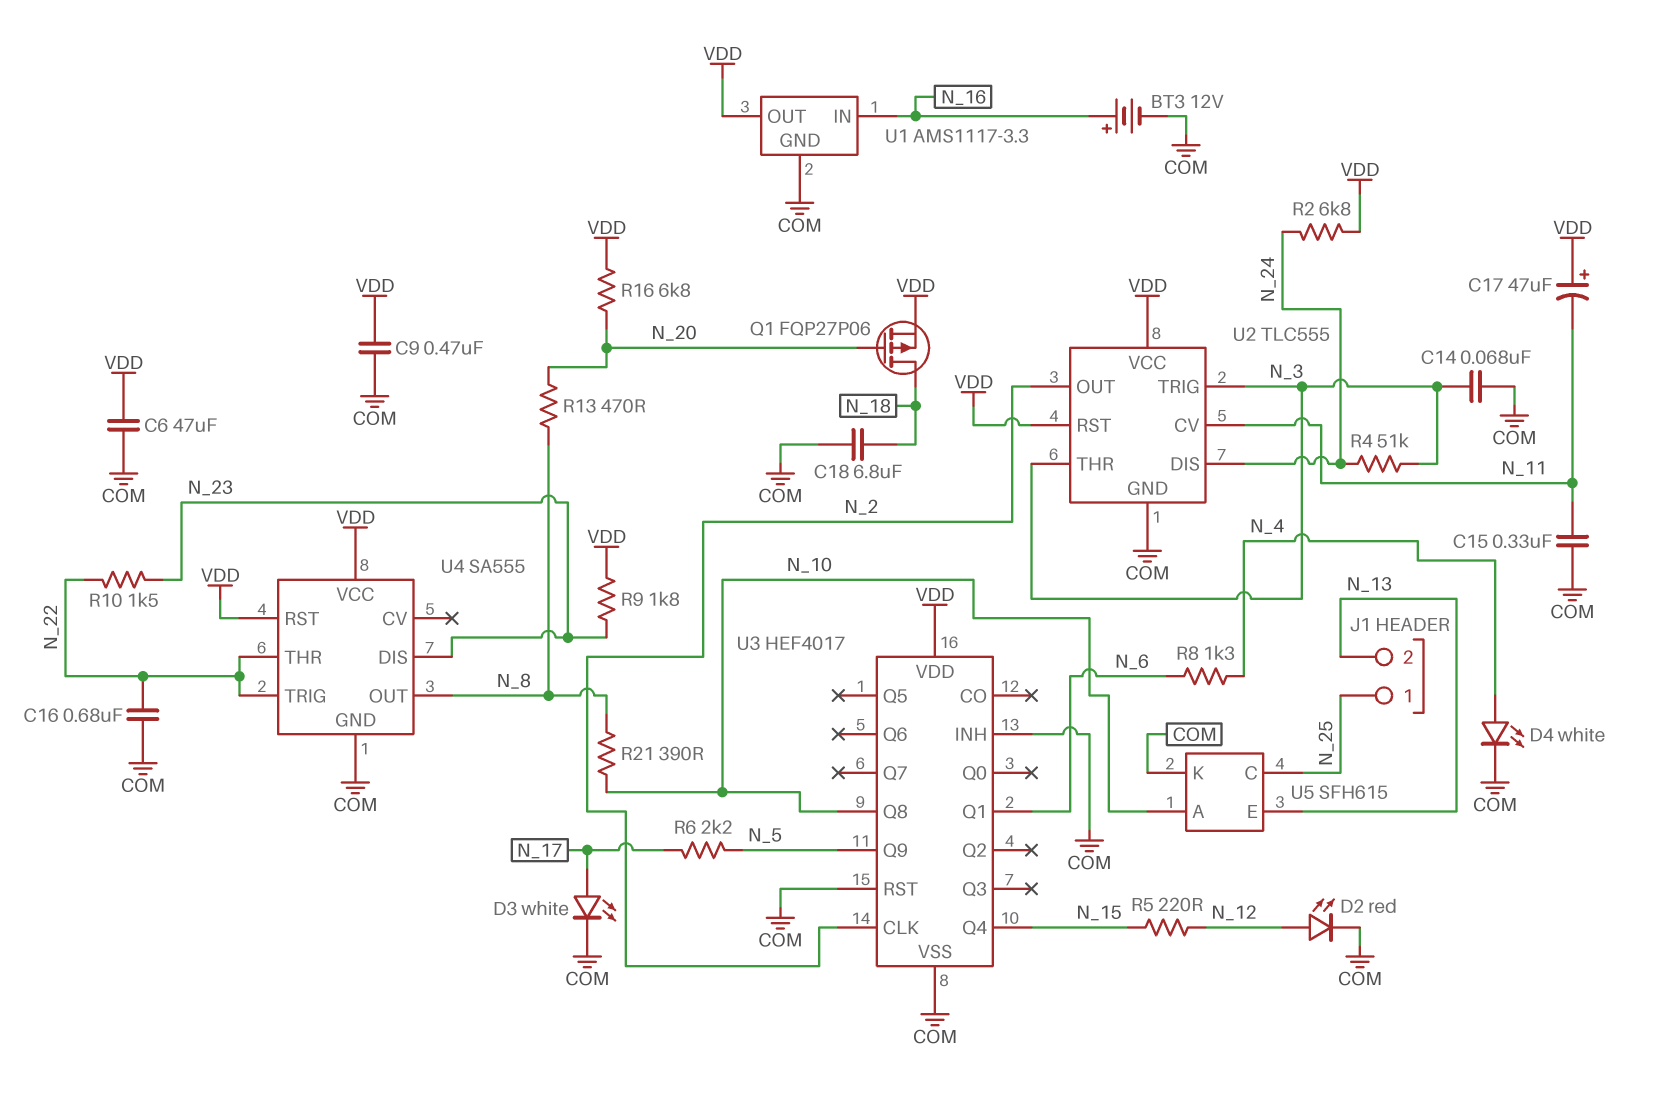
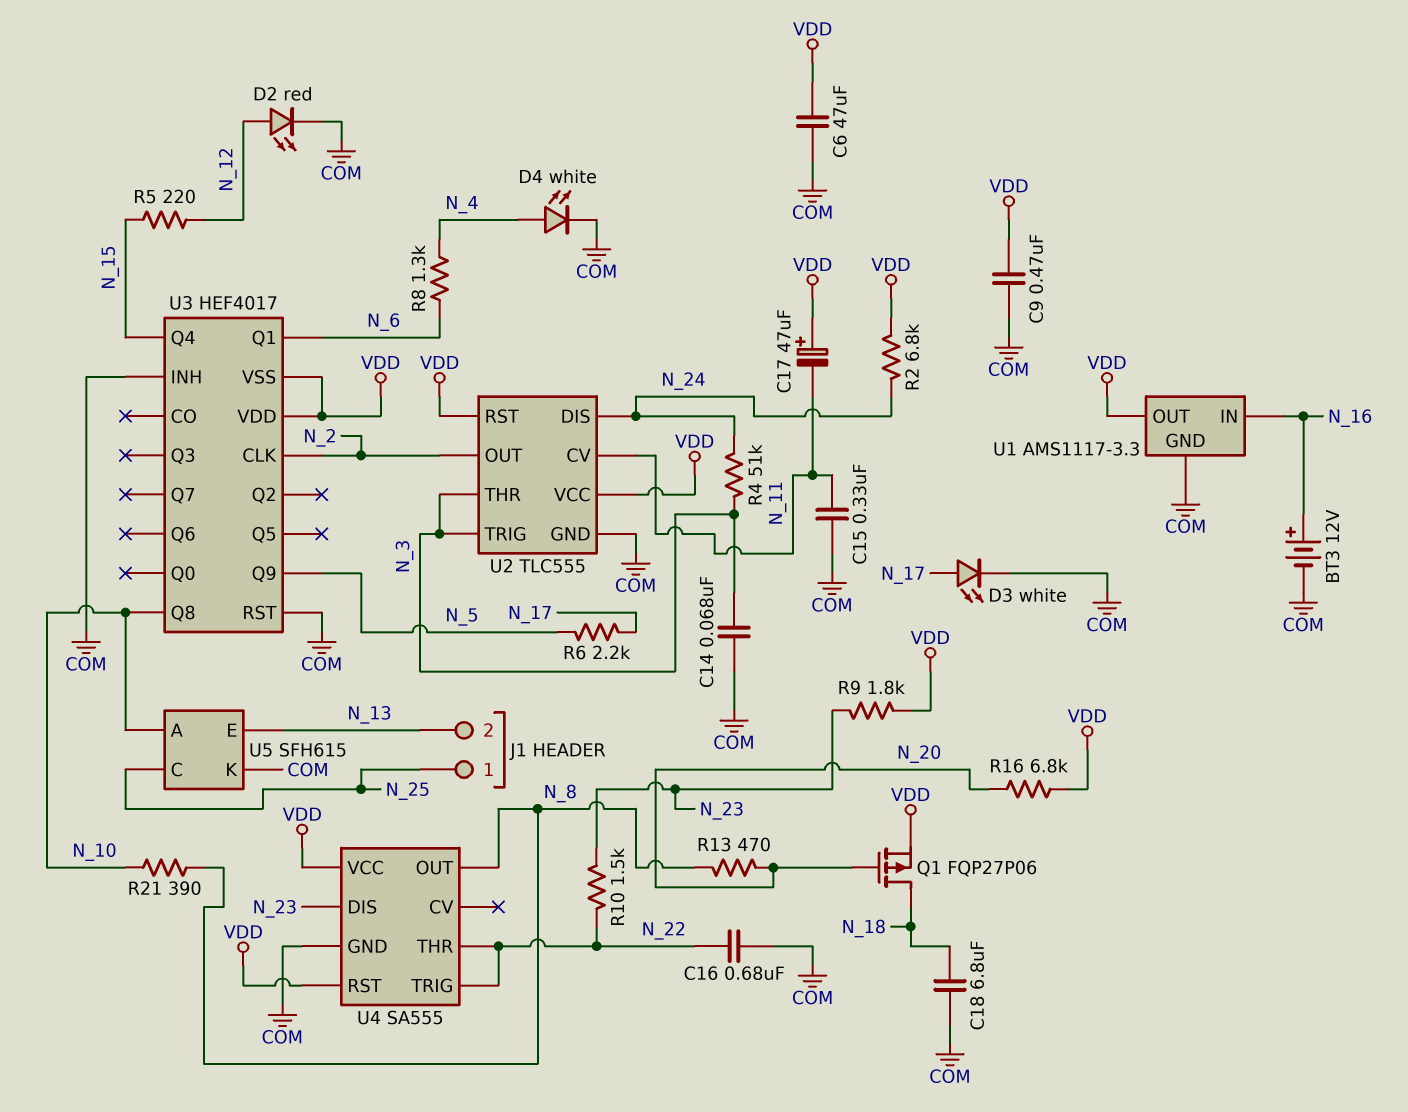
U3 pin VSS: COM -> VDD

